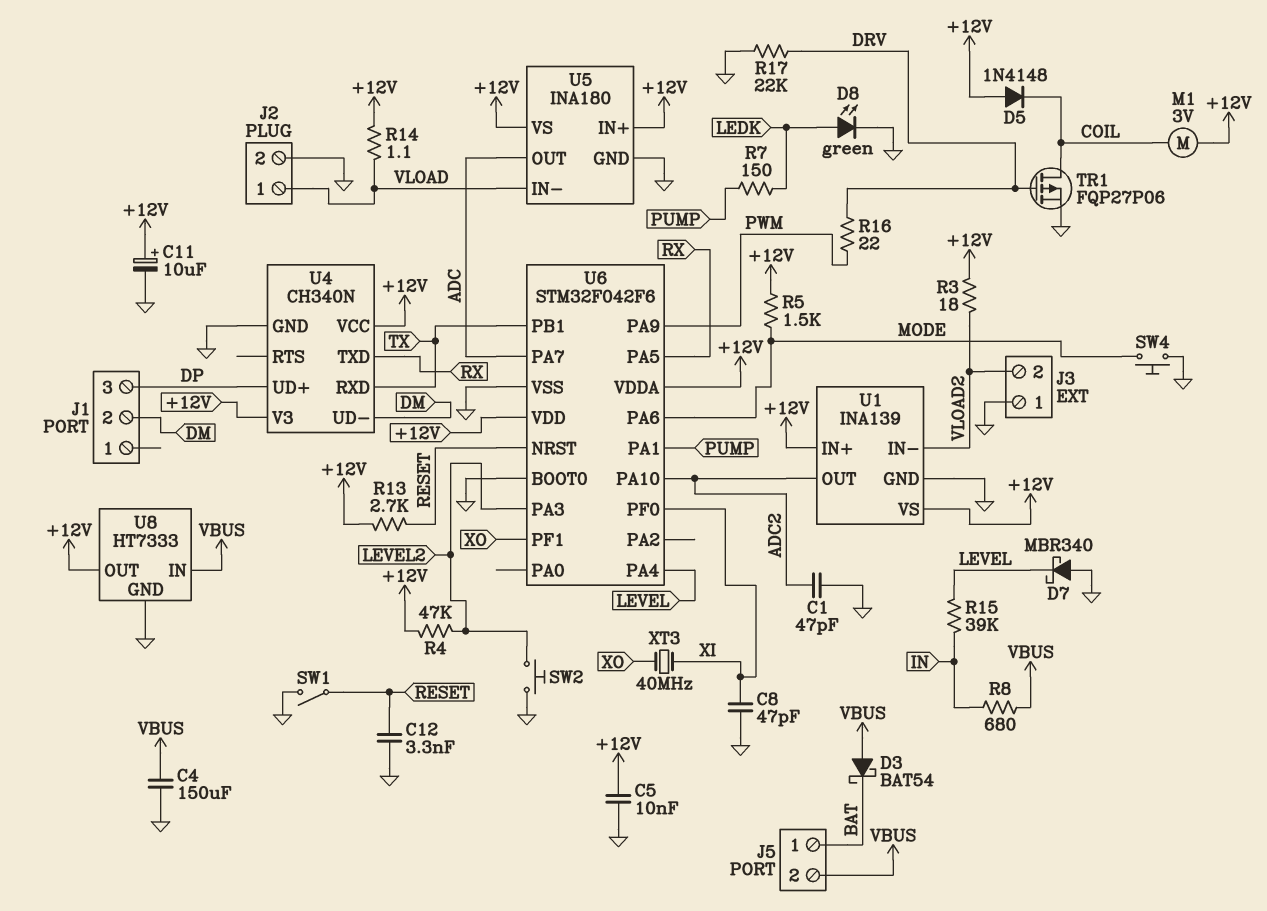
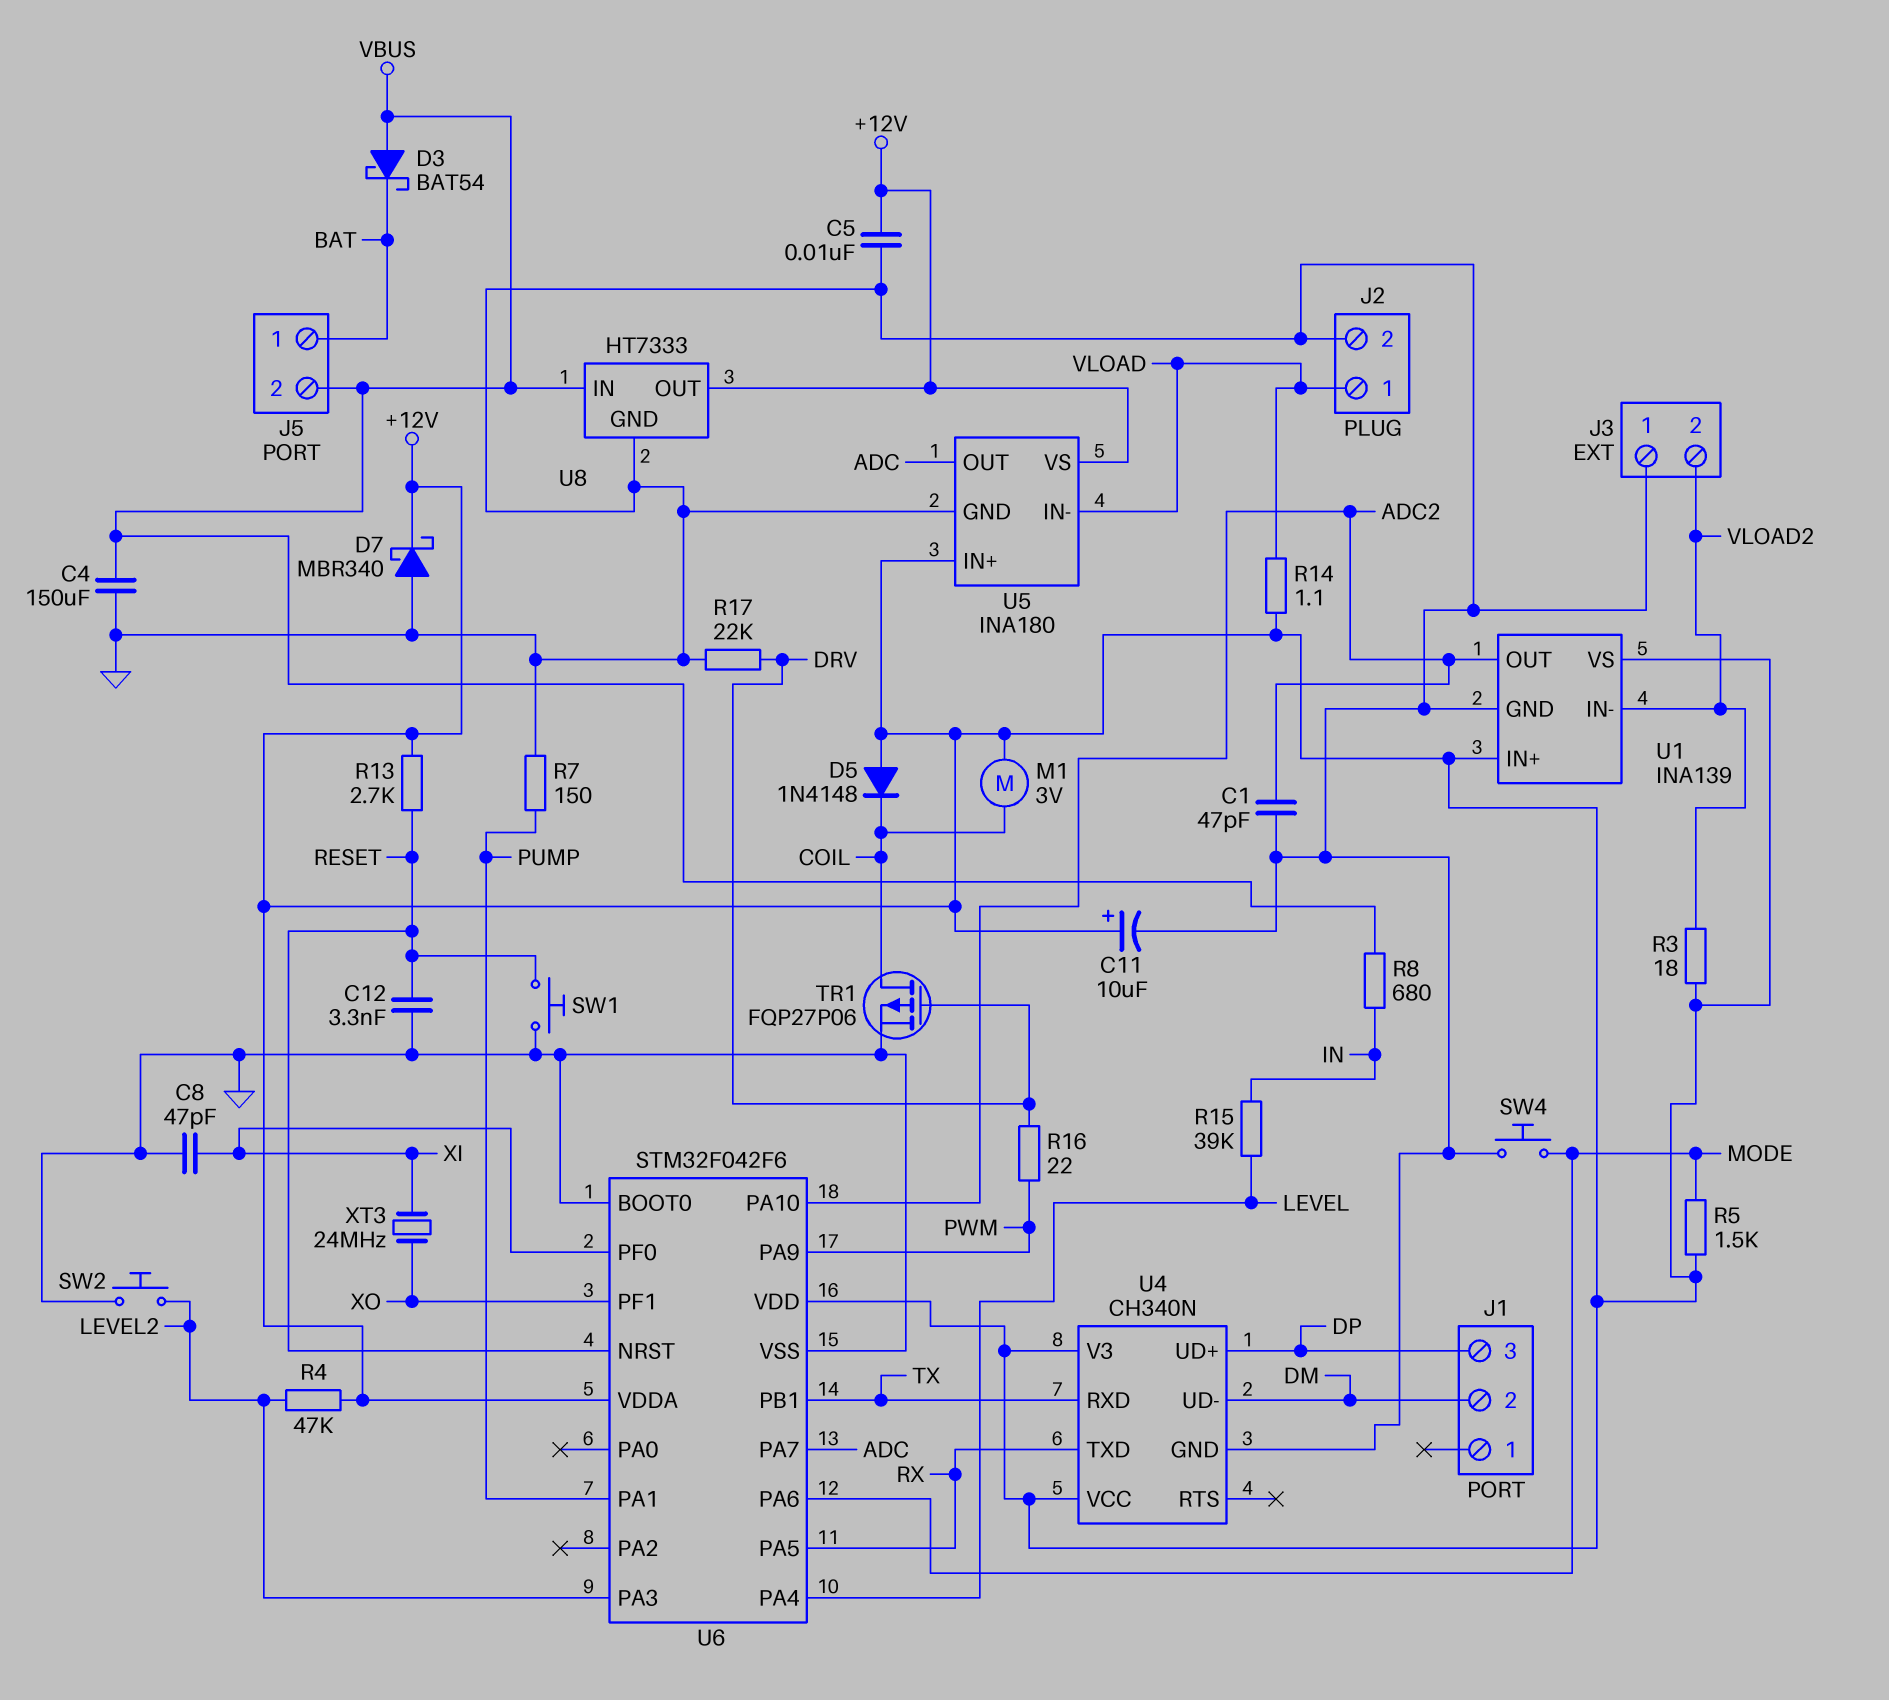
D7: schottky MBR340 (A GND, K LEVEL) -> schottky MBR340 (A GND, K +12V)
D8: LED green (A LEDK, K GND) -> none
R7: 150 (LEDK, PUMP) -> 150 (GND, PUMP)
SW1: switch (GND, RESET) -> button (GND, RESET)
XT3: 40MHz (XI, XO) -> 24MHz (XI, XO)

